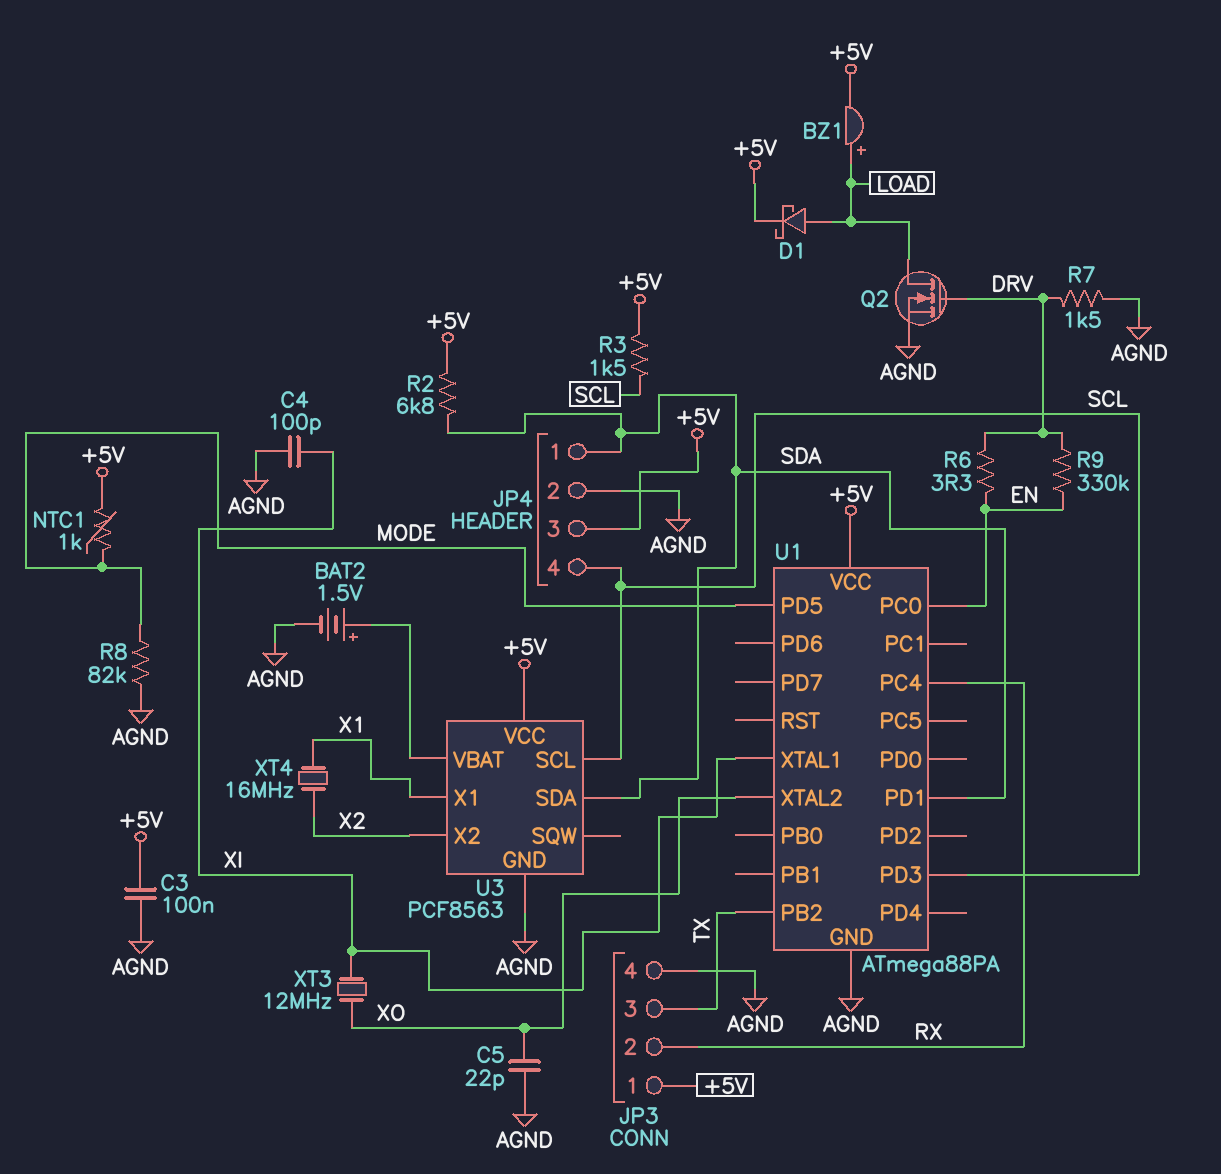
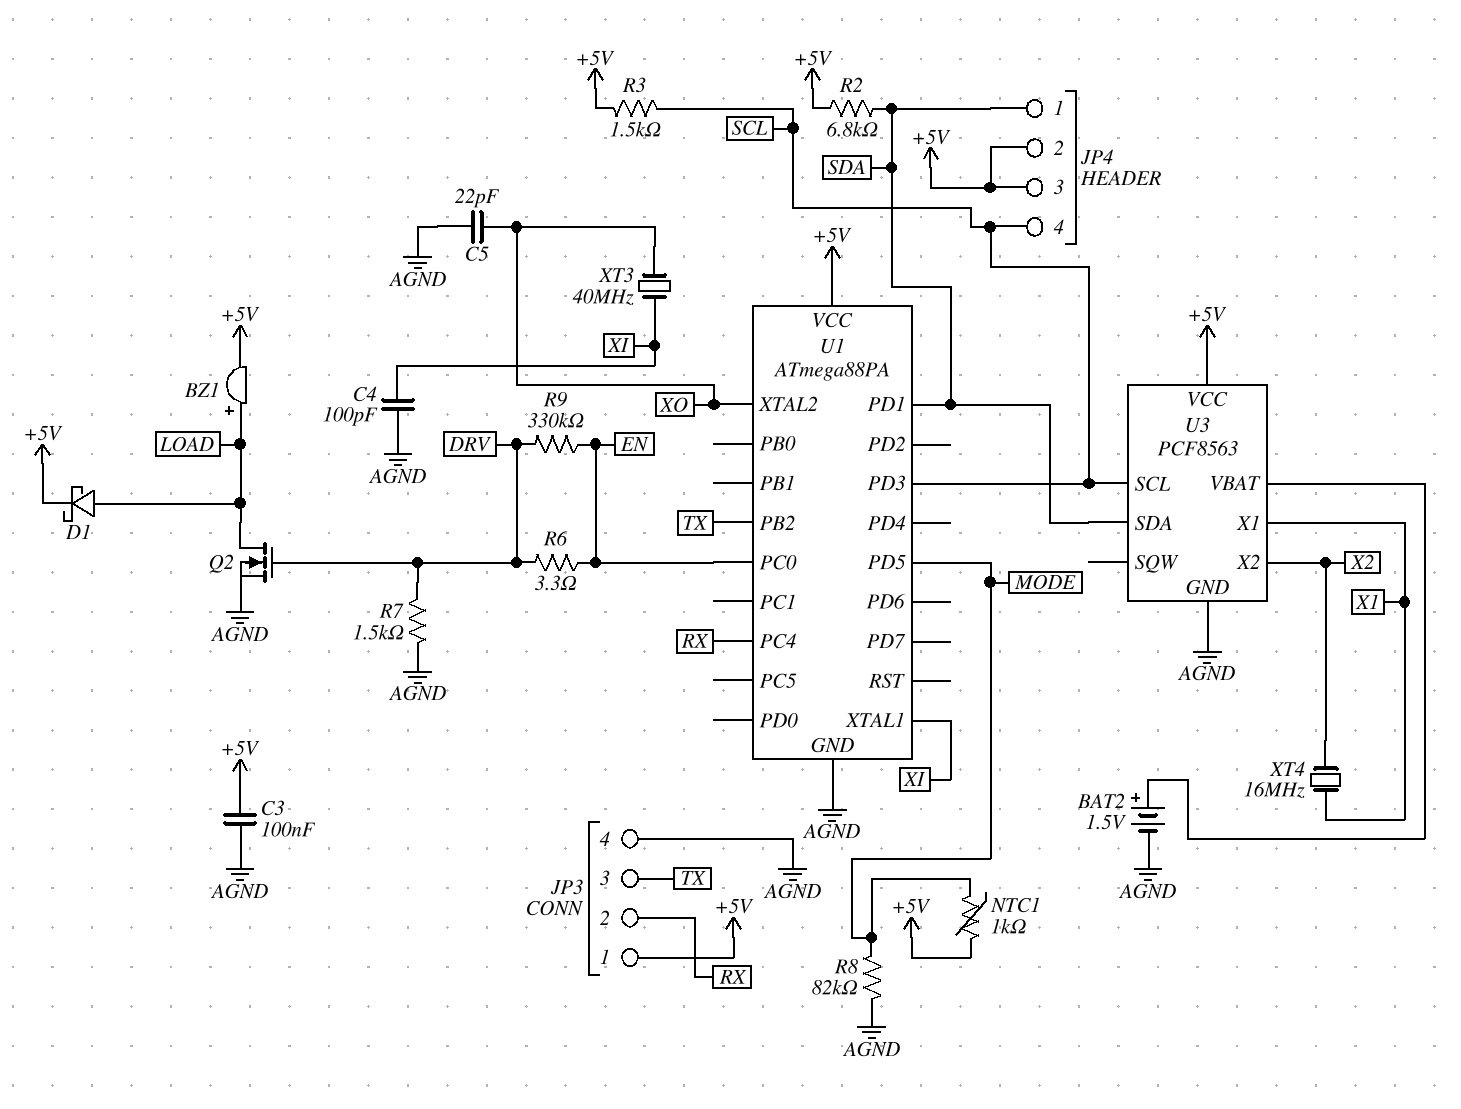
JP4 pin 2: AGND -> +5V
XT3: 12MHz (XI, XO) -> 40MHz (XI, XO)

